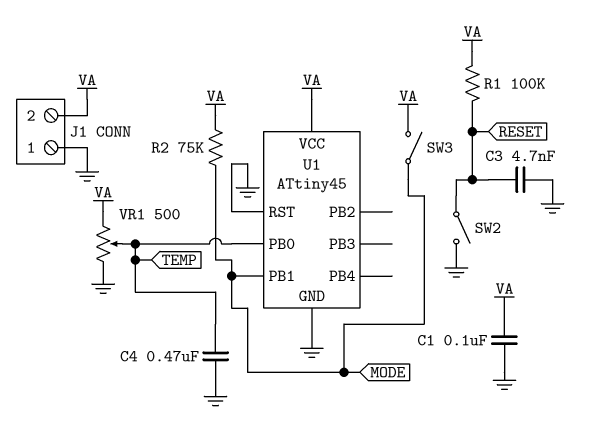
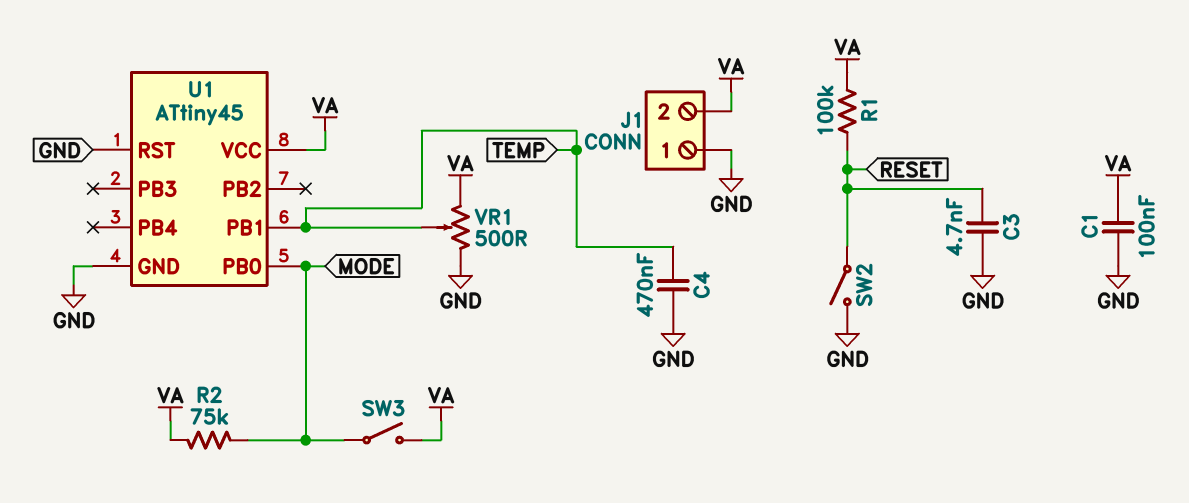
U1 pin PB0: TEMP -> MODE
U1 pin PB1: MODE -> TEMP

